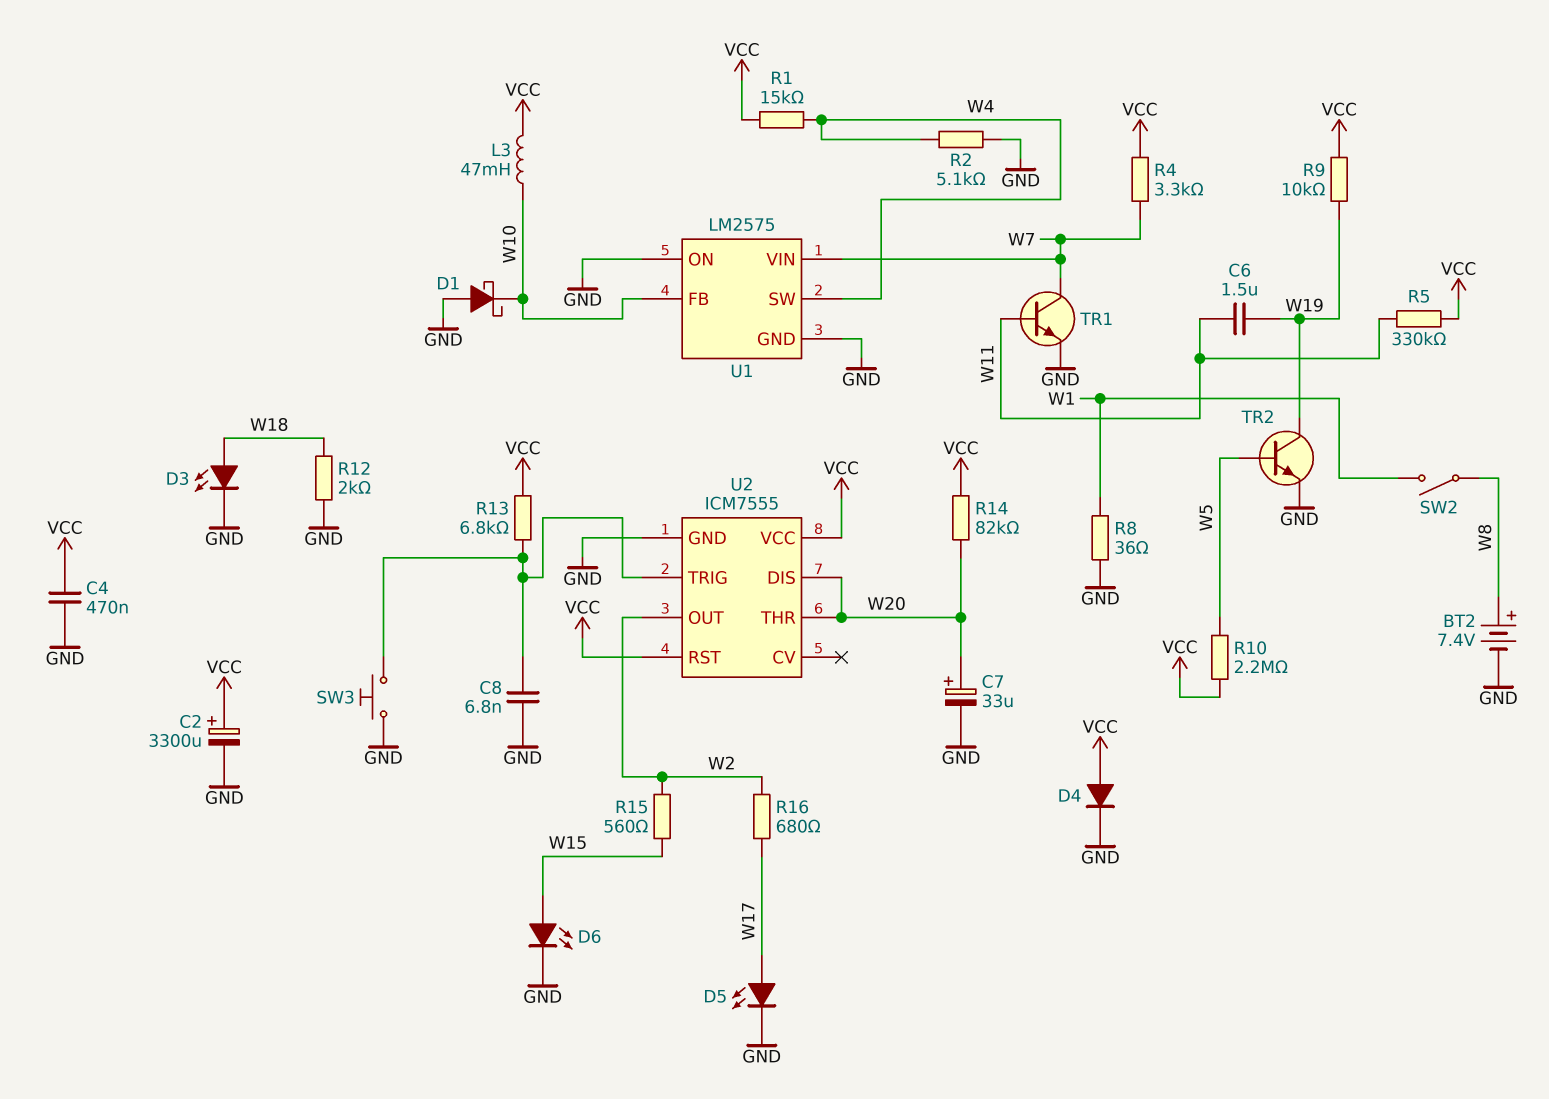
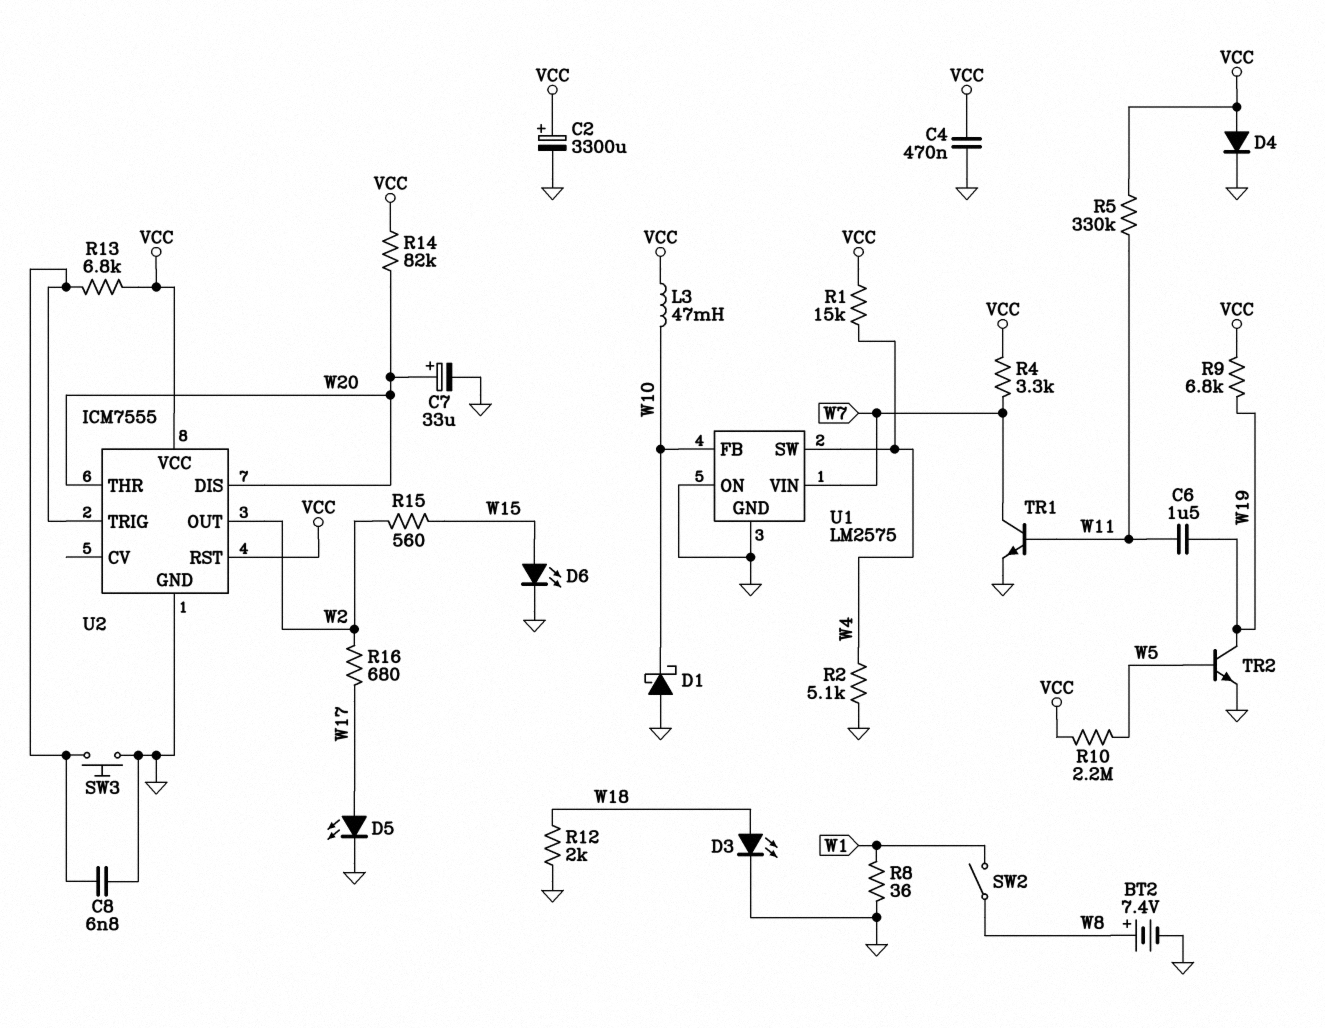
R9: 10k (VCC, W19) -> 6.8k (VCC, W19)

